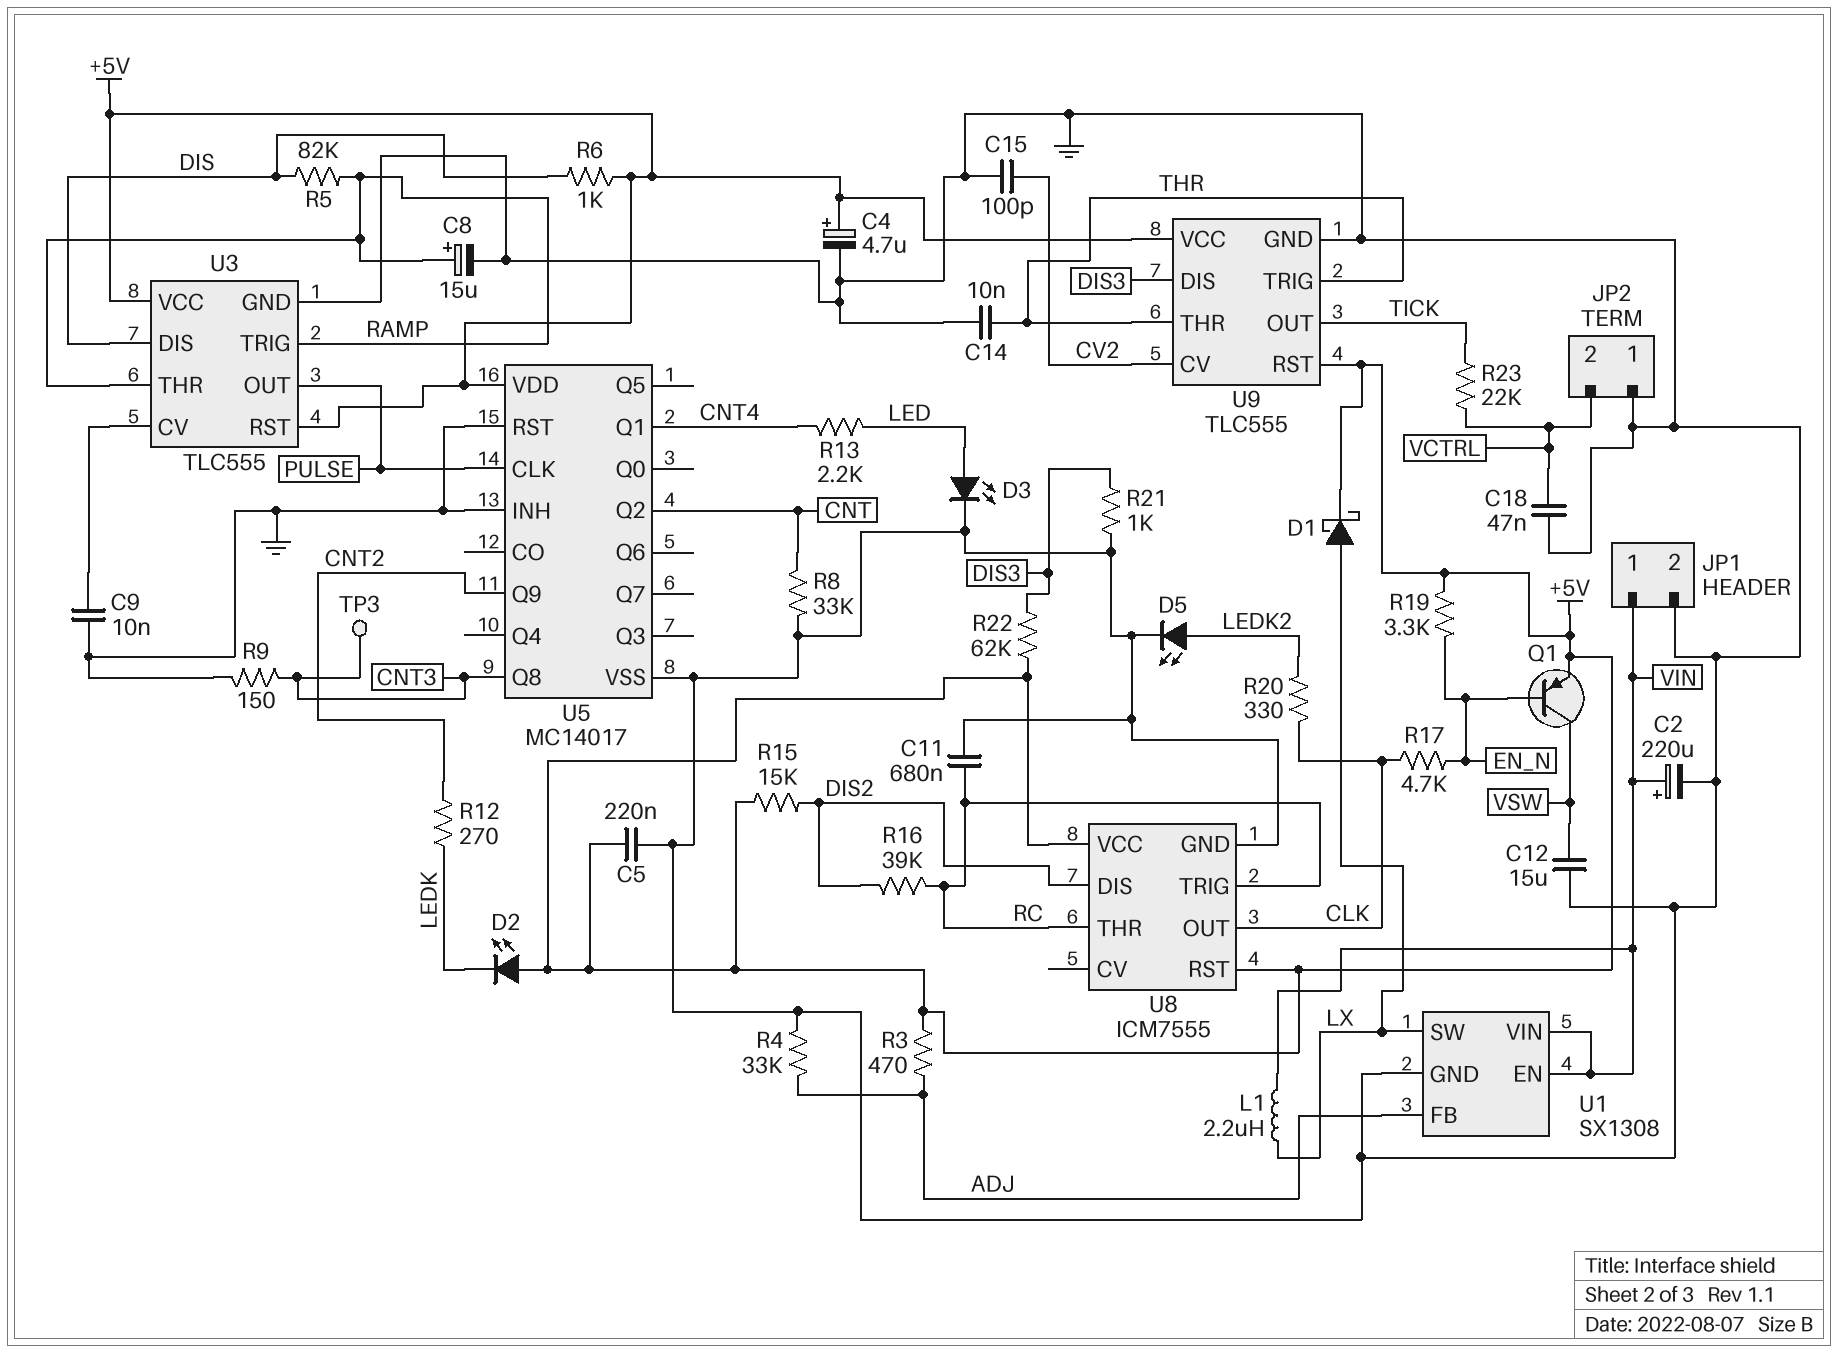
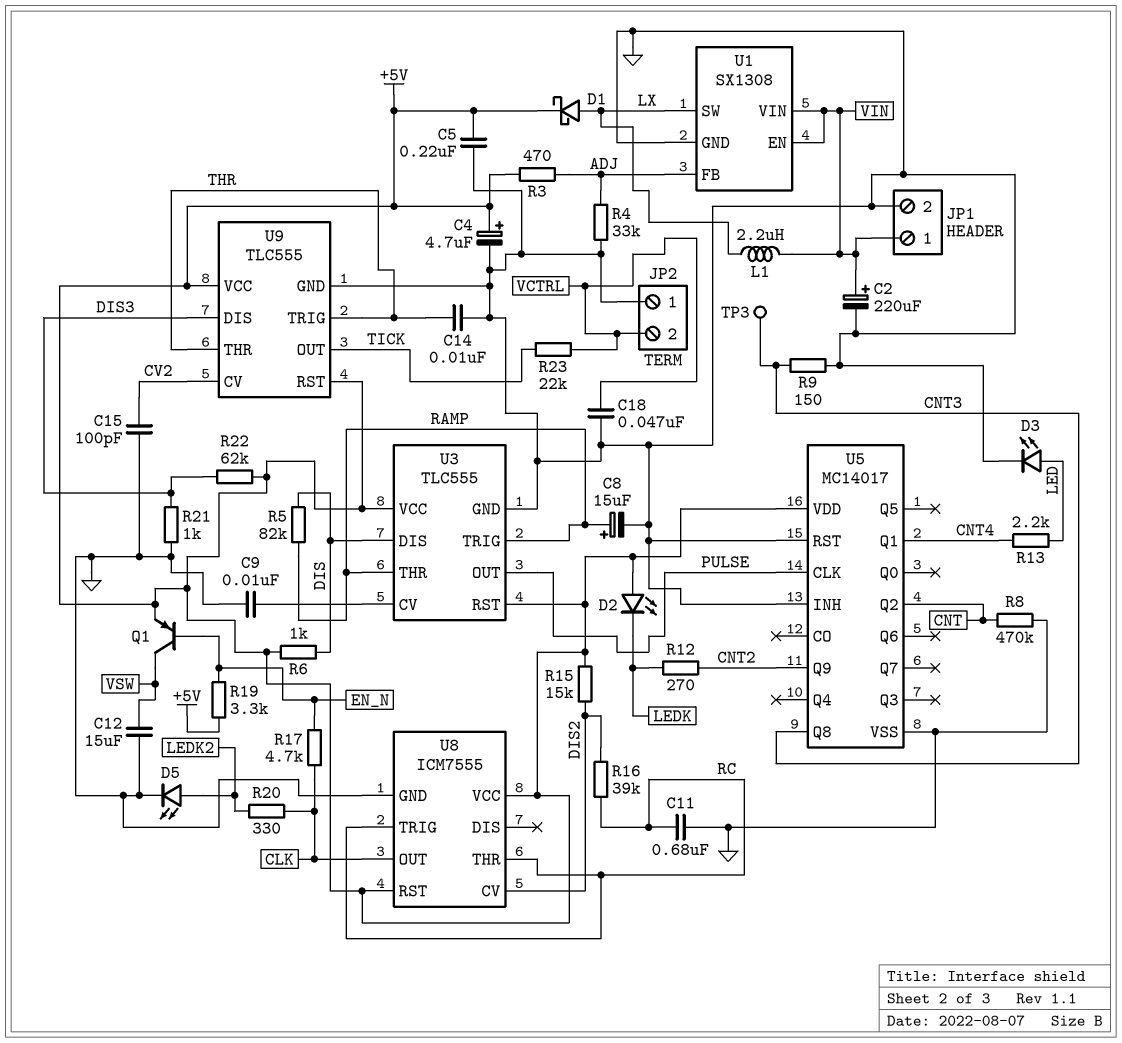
R8: 33k (CNT, GND) -> 470k (CNT, GND)
U8 pin CV: none -> DIS2
U8 pin DIS: DIS2 -> none

